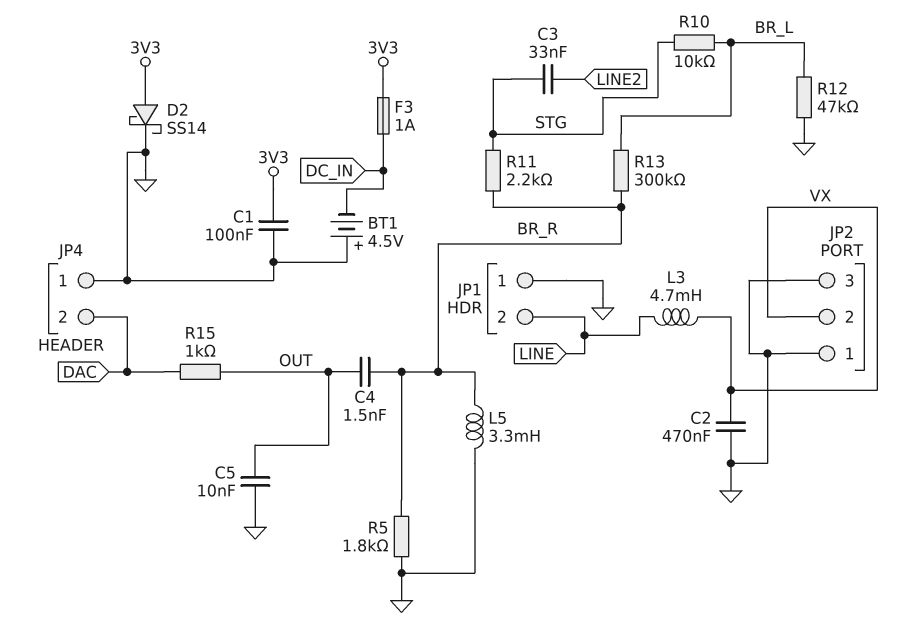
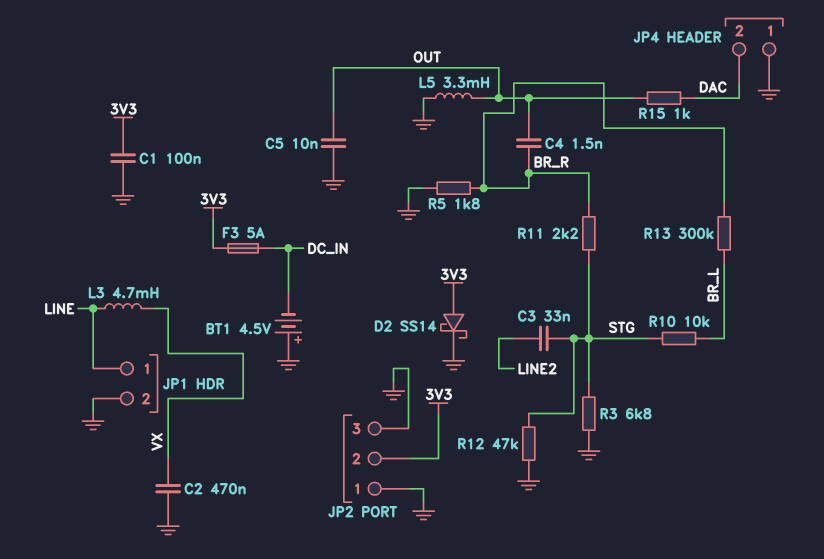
F3: 1A (3V3, DC_IN) -> 5A (3V3, DC_IN)
JP1 pin 1: GND -> LINE
JP1 pin 2: LINE -> GND
JP2 pin 2: VX -> 3V3
L5: 3.3mH (BR_R, GND) -> 3.3mH (GND, OUT)
R3: none -> 6.8k (GND, STG)
R12: 47k (BR_L, GND) -> 47k (GND, STG)

